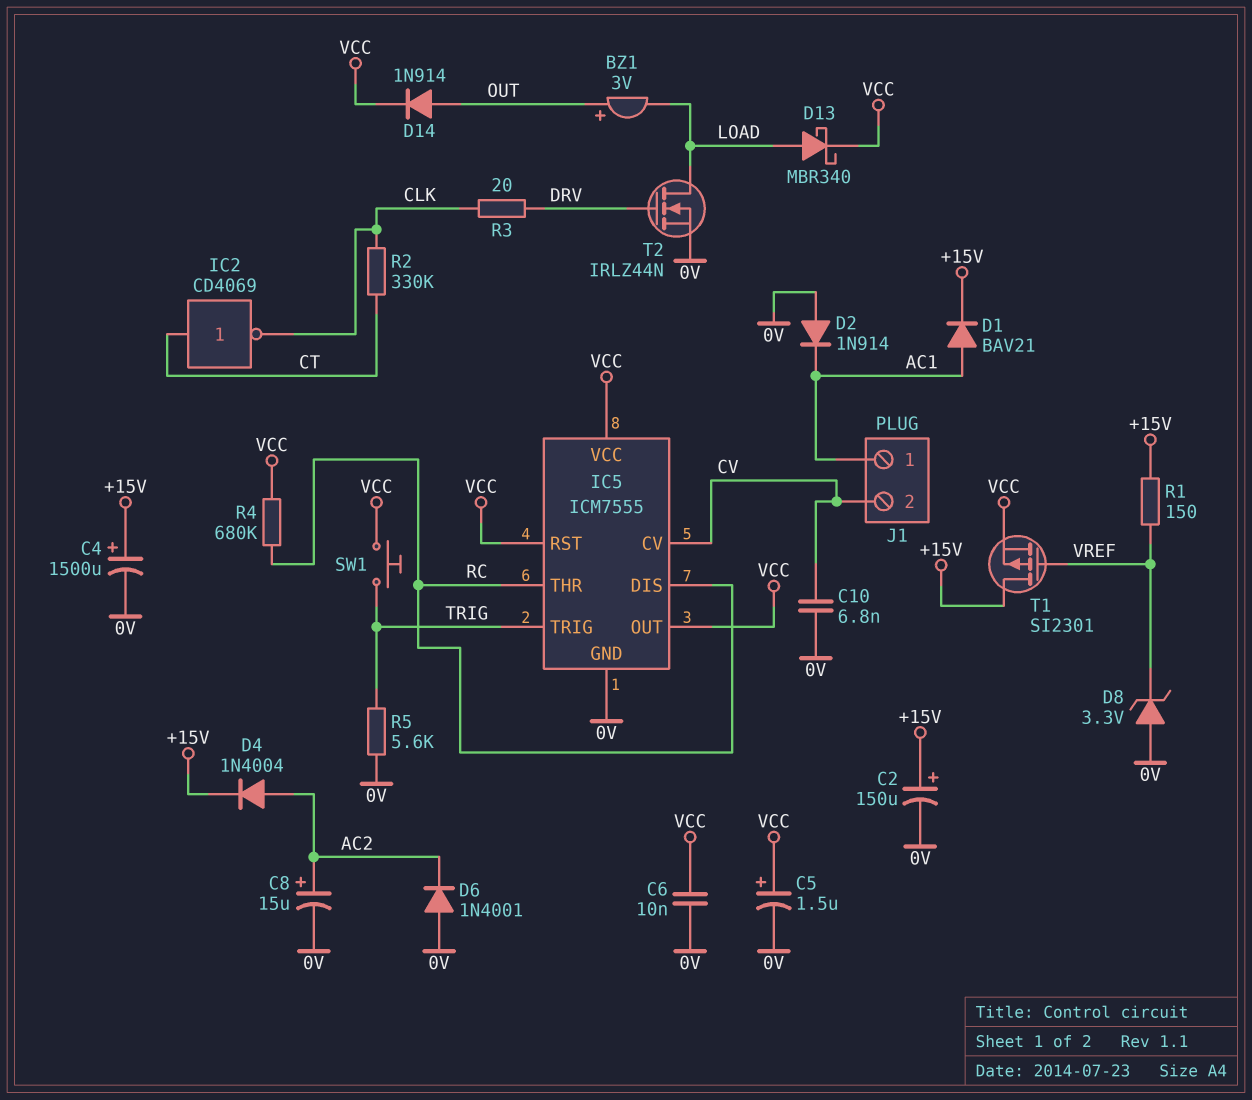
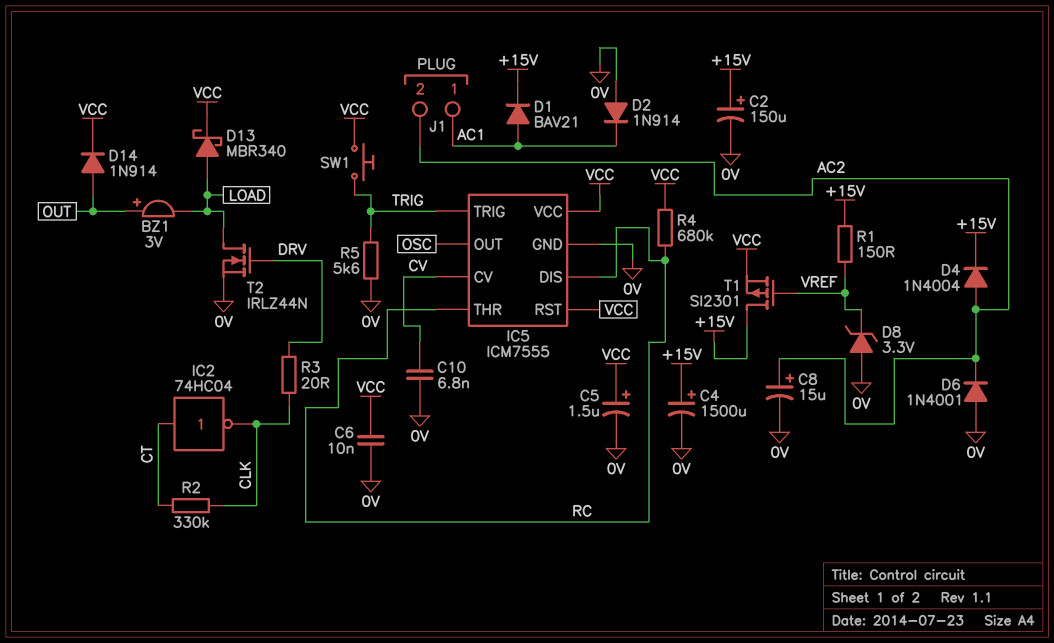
IC2: NOT CD4069 (in CT, out CLK) -> NOT 74HC04 (in CT, out CLK)
IC5 pin OUT: VCC -> OSC
J1 pin 2: CV -> AC2

